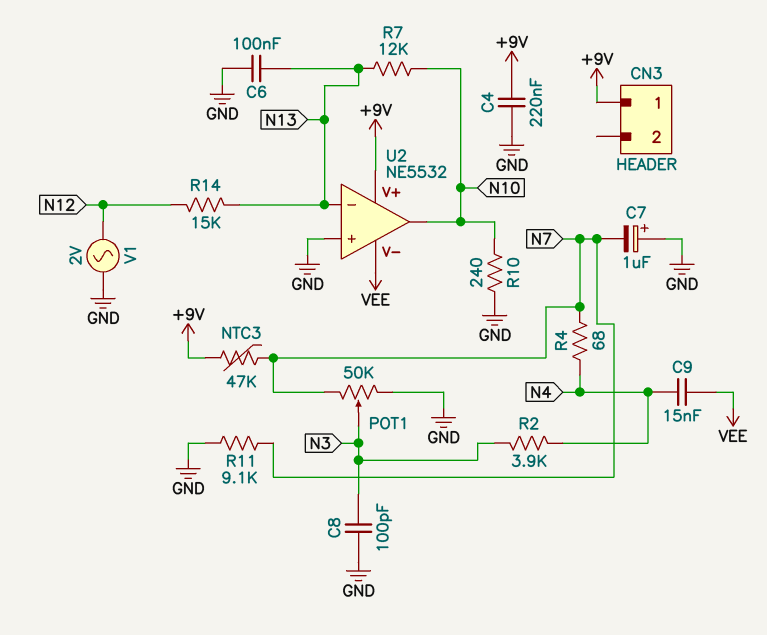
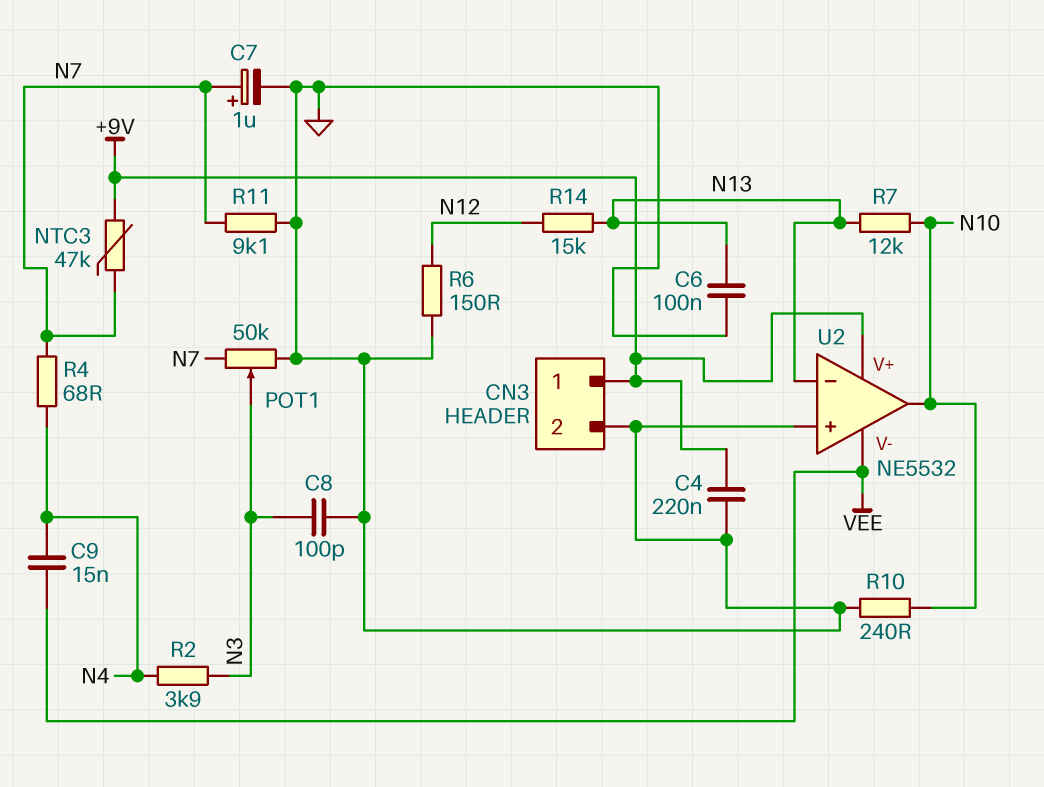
C7: 1uF (plus GND, minus N7) -> 1uF (plus N7, minus GND)
CN3 pin 2: none -> GND
R6: none -> 150 (GND, N12)
V1: AC 2V (GND, N12) -> none

